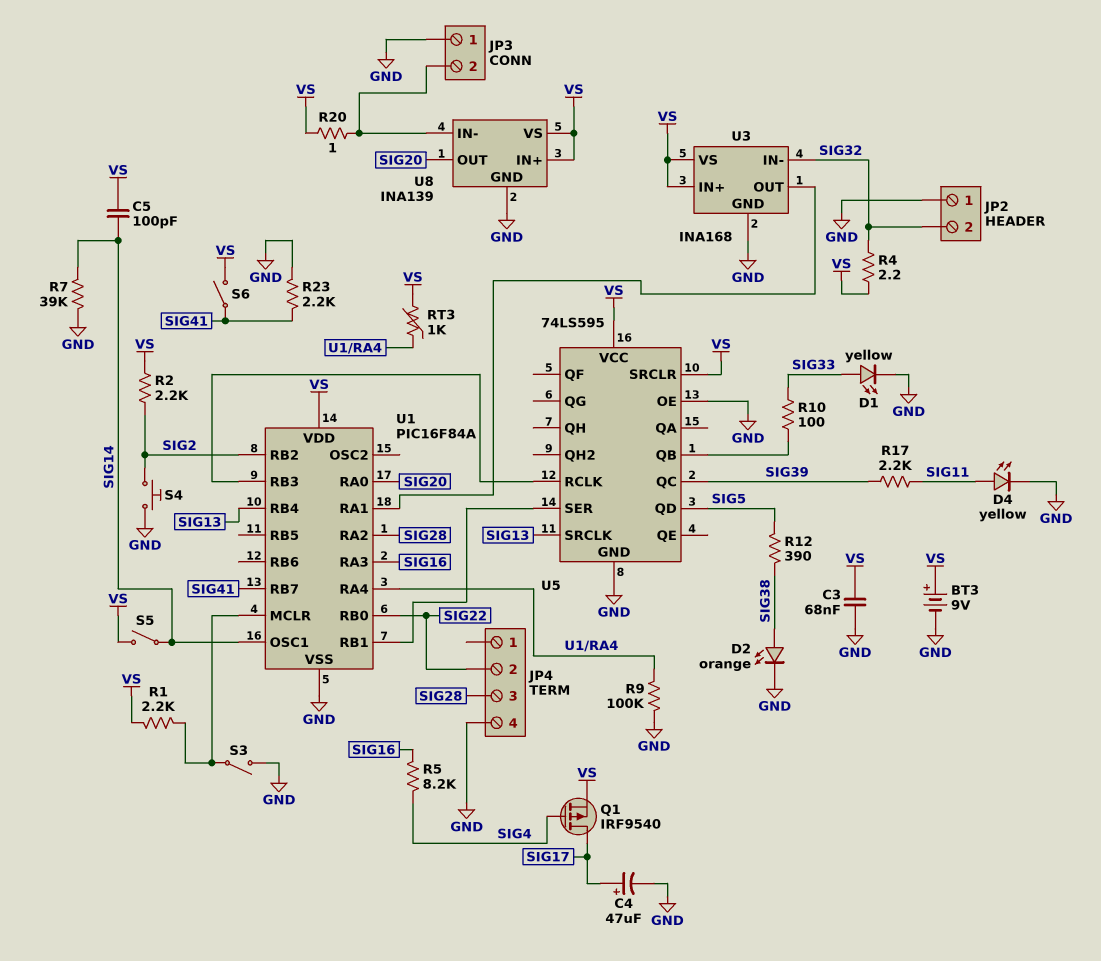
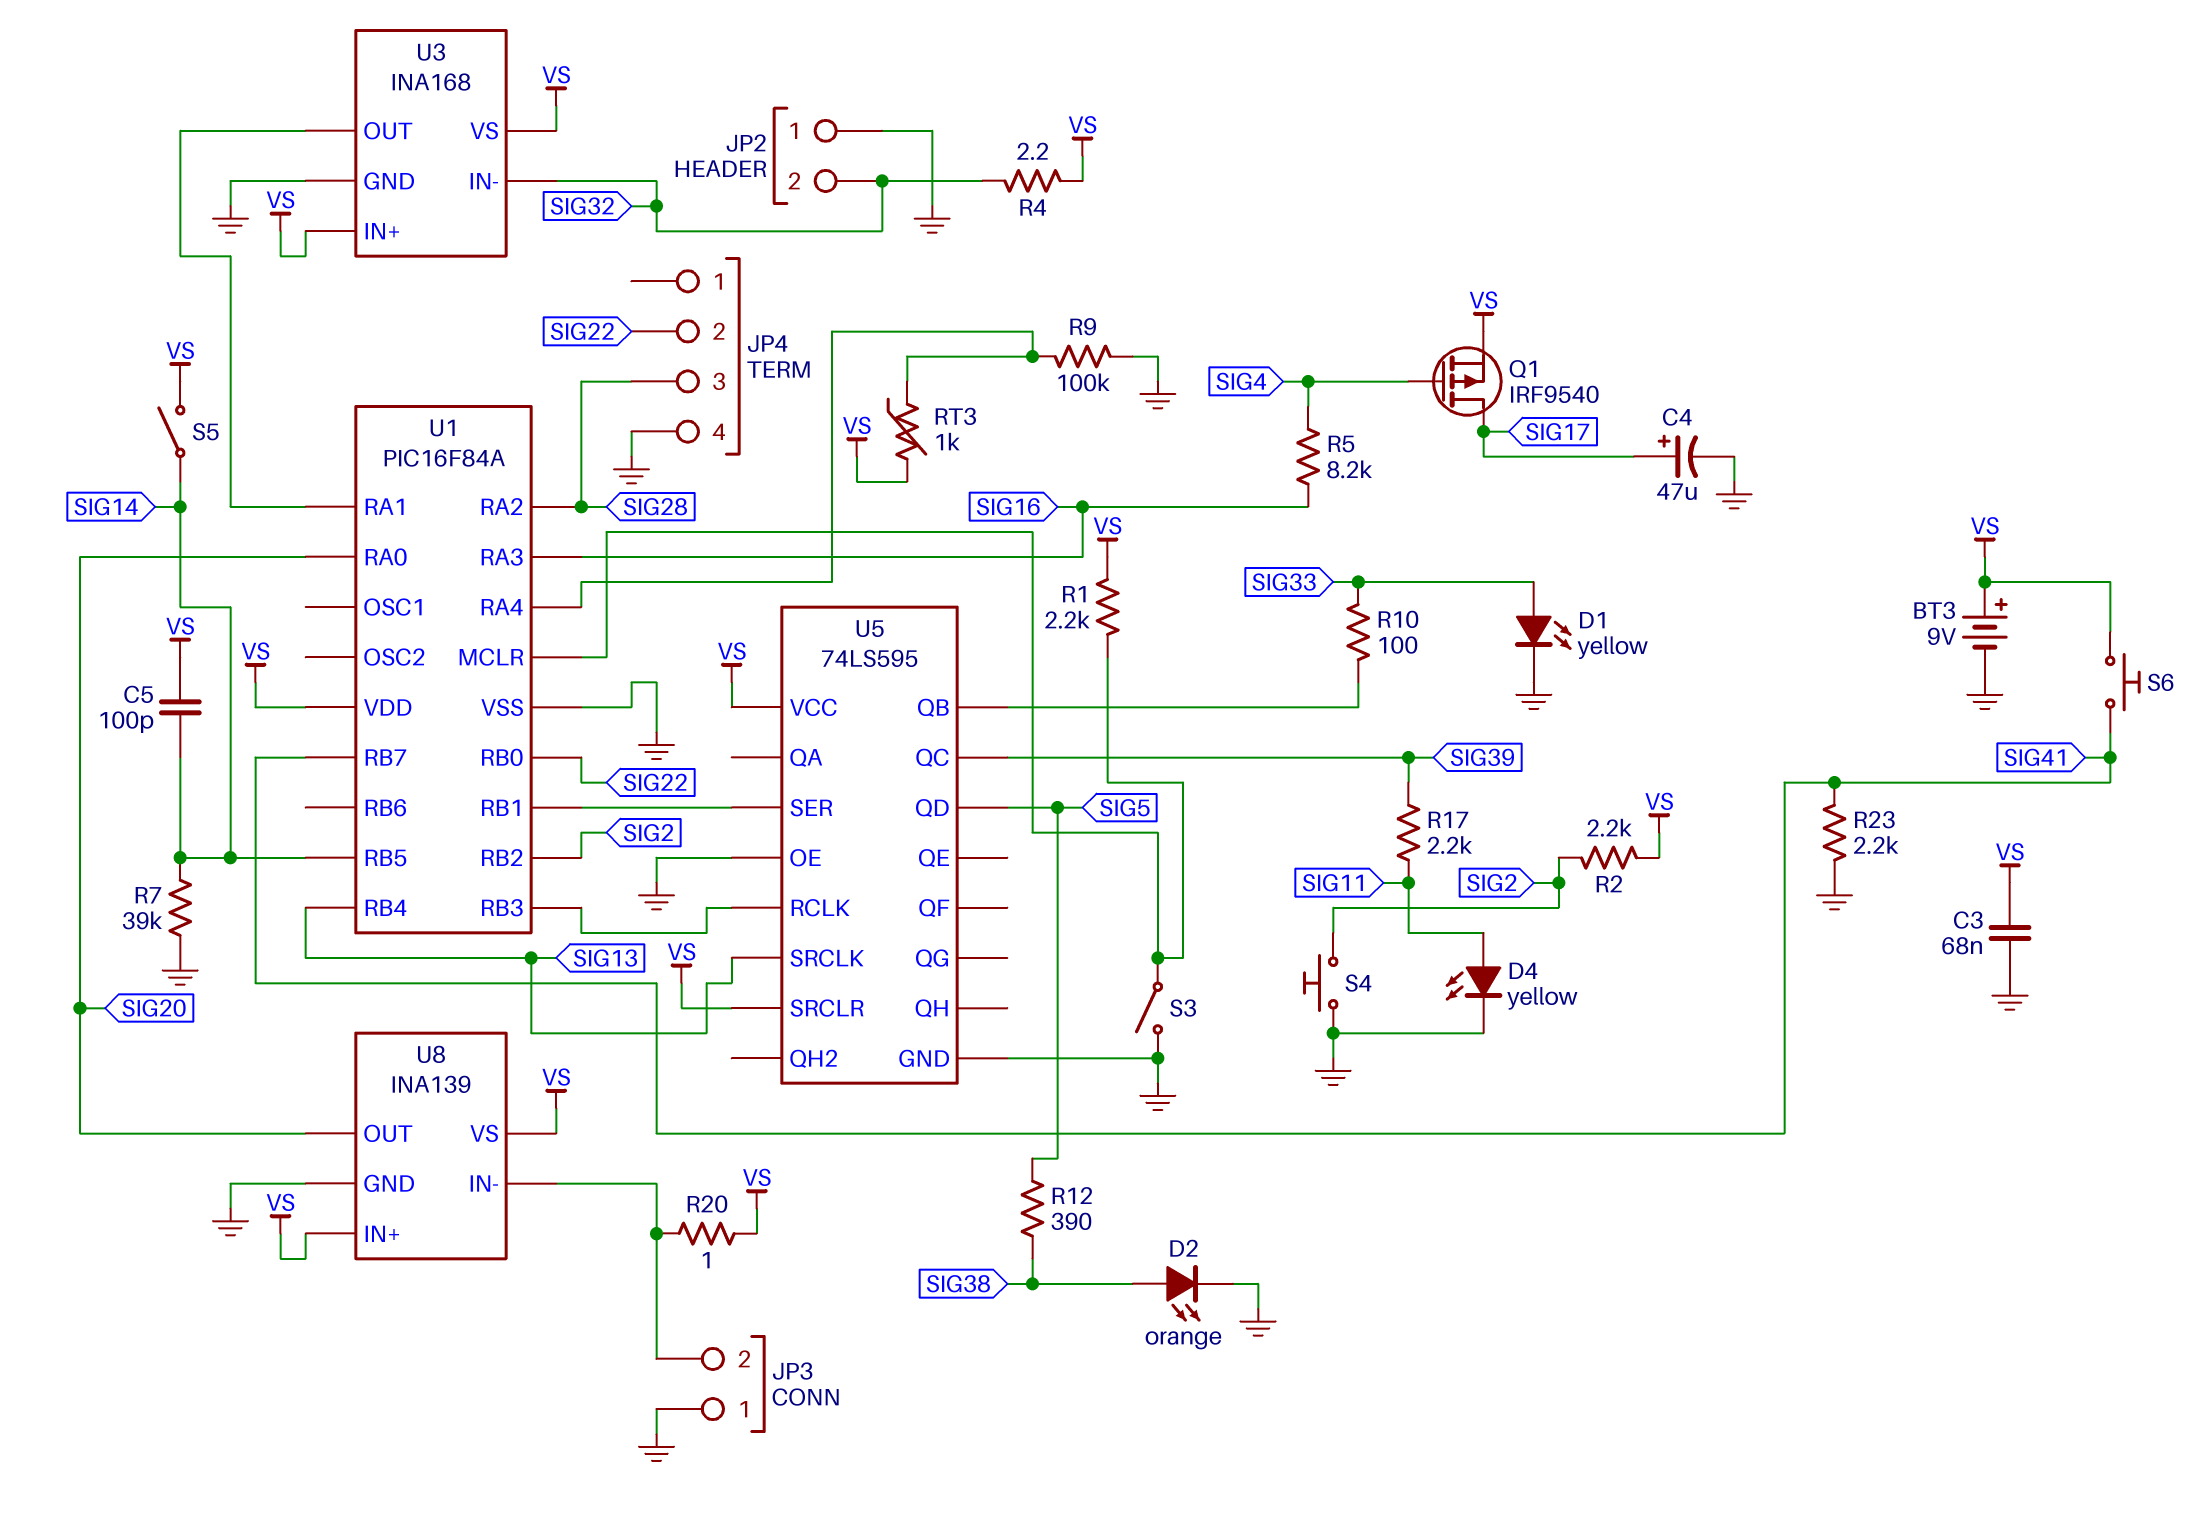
S6: switch (SIG41, VS) -> button (SIG41, VS)
U1 pin OSC1: SIG14 -> none
U1 pin RB5: none -> SIG14

